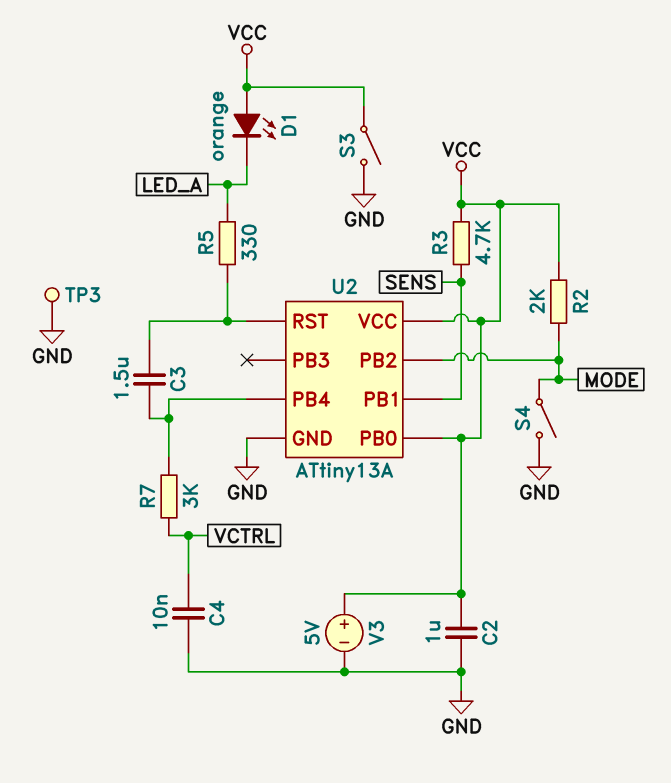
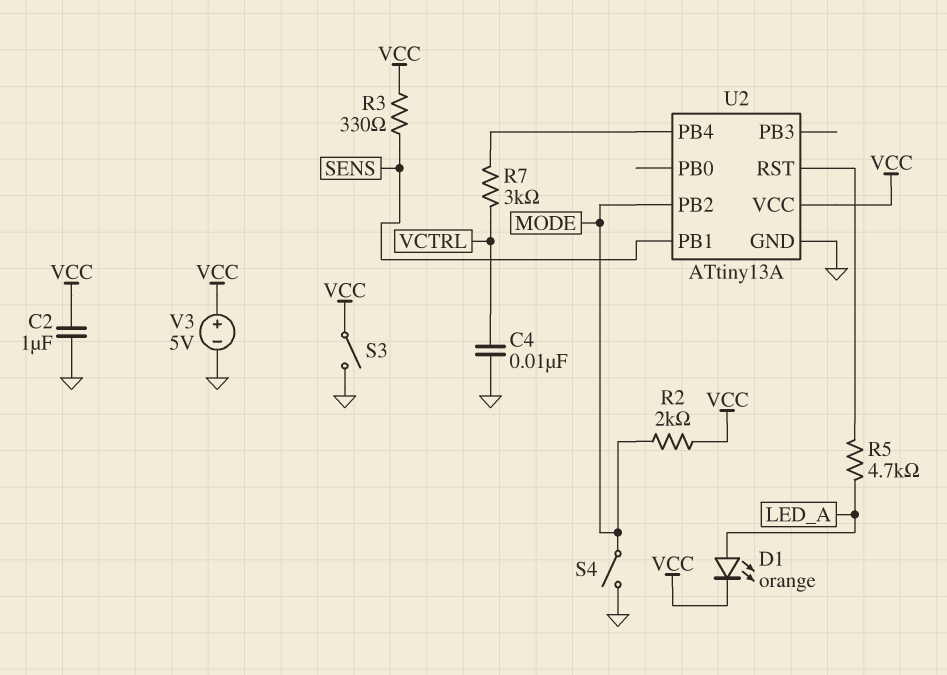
C3: 1.5uF (U2/PB4, U2/RST) -> none
D1: LED orange (A VCC, K LED_A) -> LED orange (A LED_A, K VCC)
R3: 4.7k (SENS, VCC) -> 330 (SENS, VCC)
R5: 330 (LED_A, U2/RST) -> 4.7k (LED_A, U2/RST)
TP3: test point (GND) -> none
U2 pin PB0: VCC -> none

